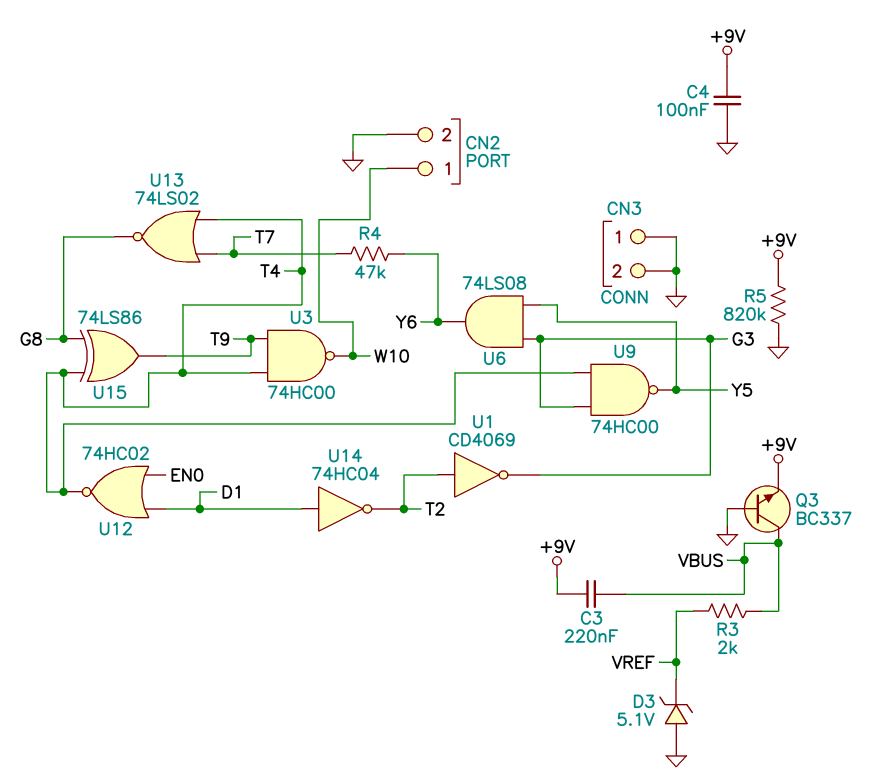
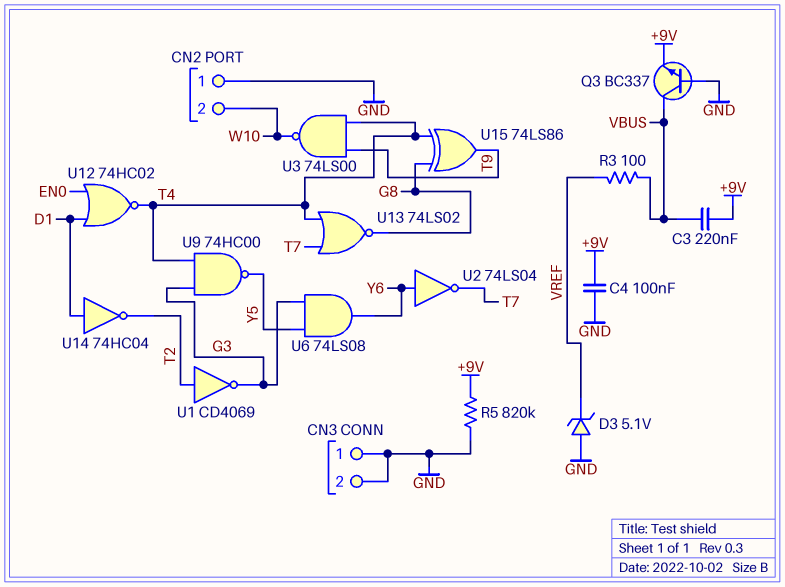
CN2 pin 1: W10 -> GND
CN2 pin 2: GND -> W10
R3: 2k (VBUS, VREF) -> 100 (VBUS, VREF)
R4: 47k (T7, Y6) -> none
U2: none -> NOT 74LS04 (in Y6, out T7)
U3: NAND 74HC00 (in T4, in T9, out W10) -> NAND 74LS00 (in T4, in T9, out W10)

